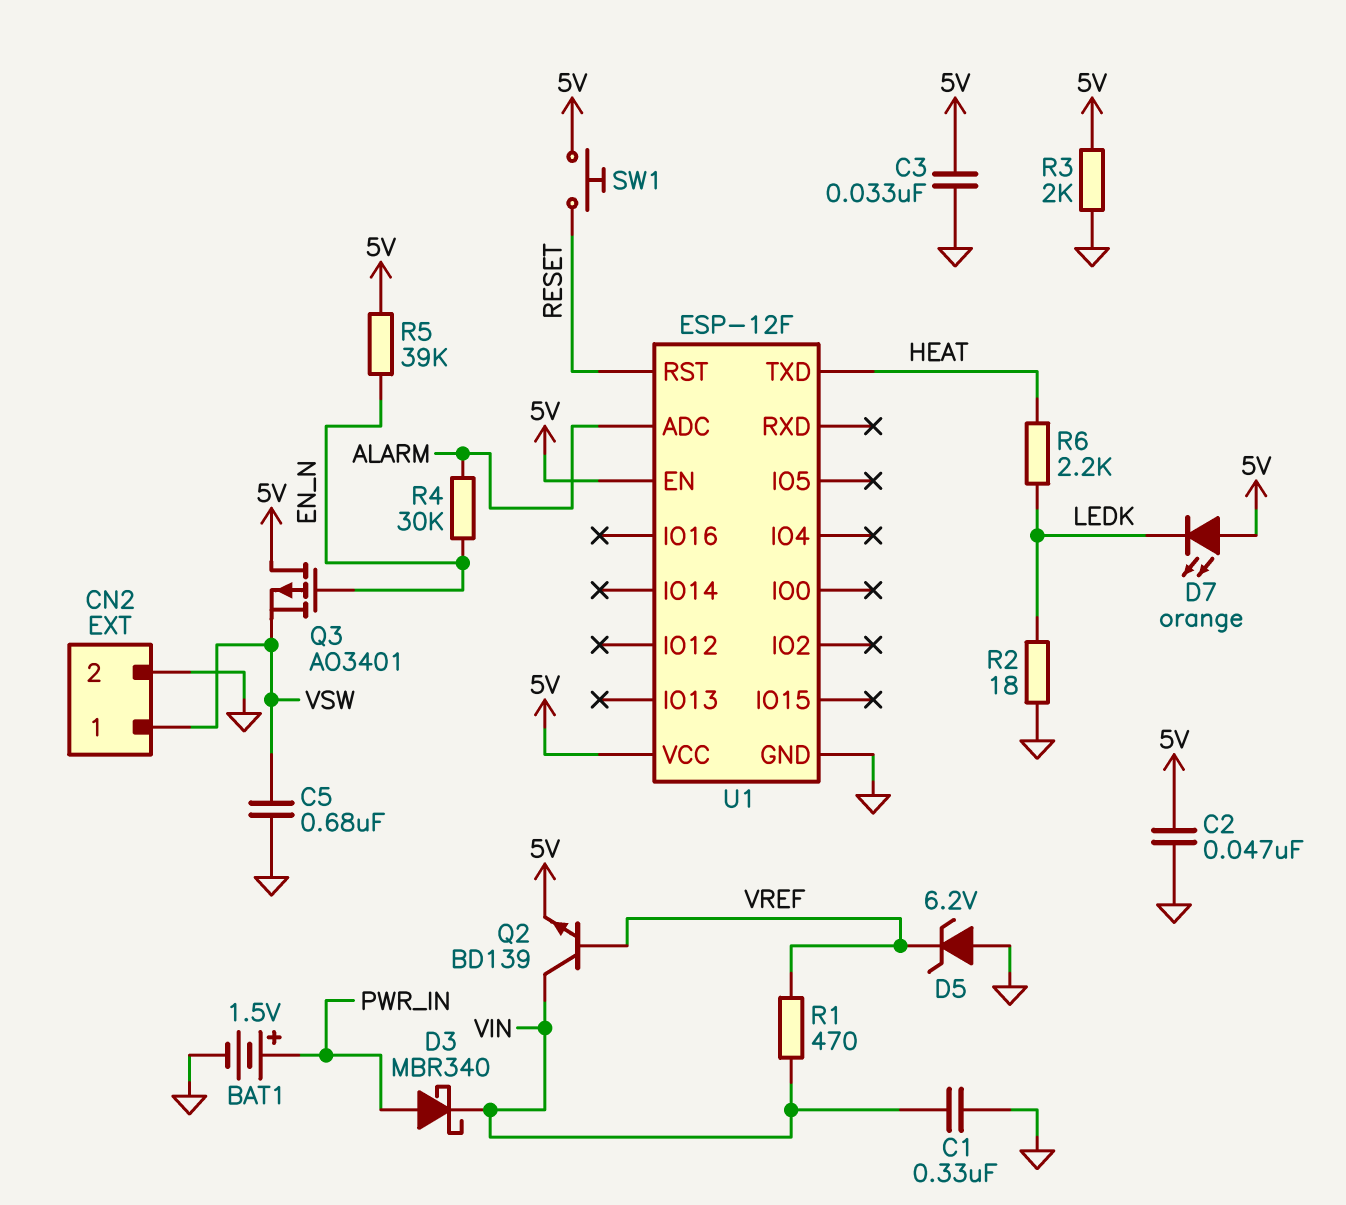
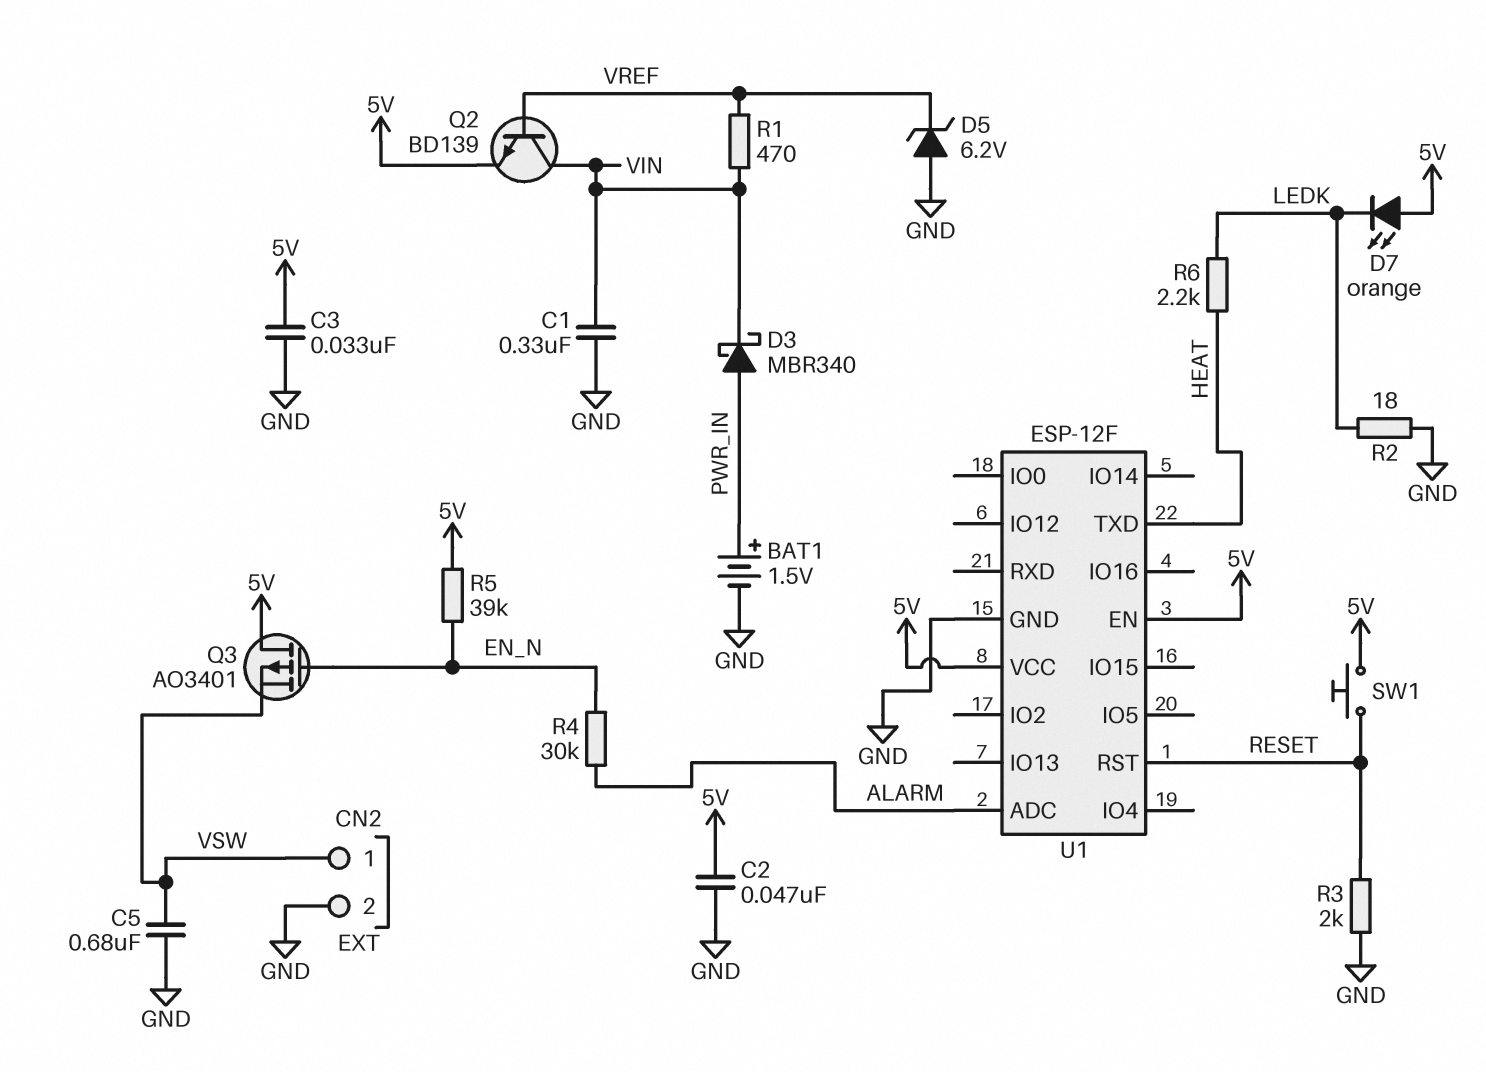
R3: 2k (5V, GND) -> 2k (GND, RESET)

